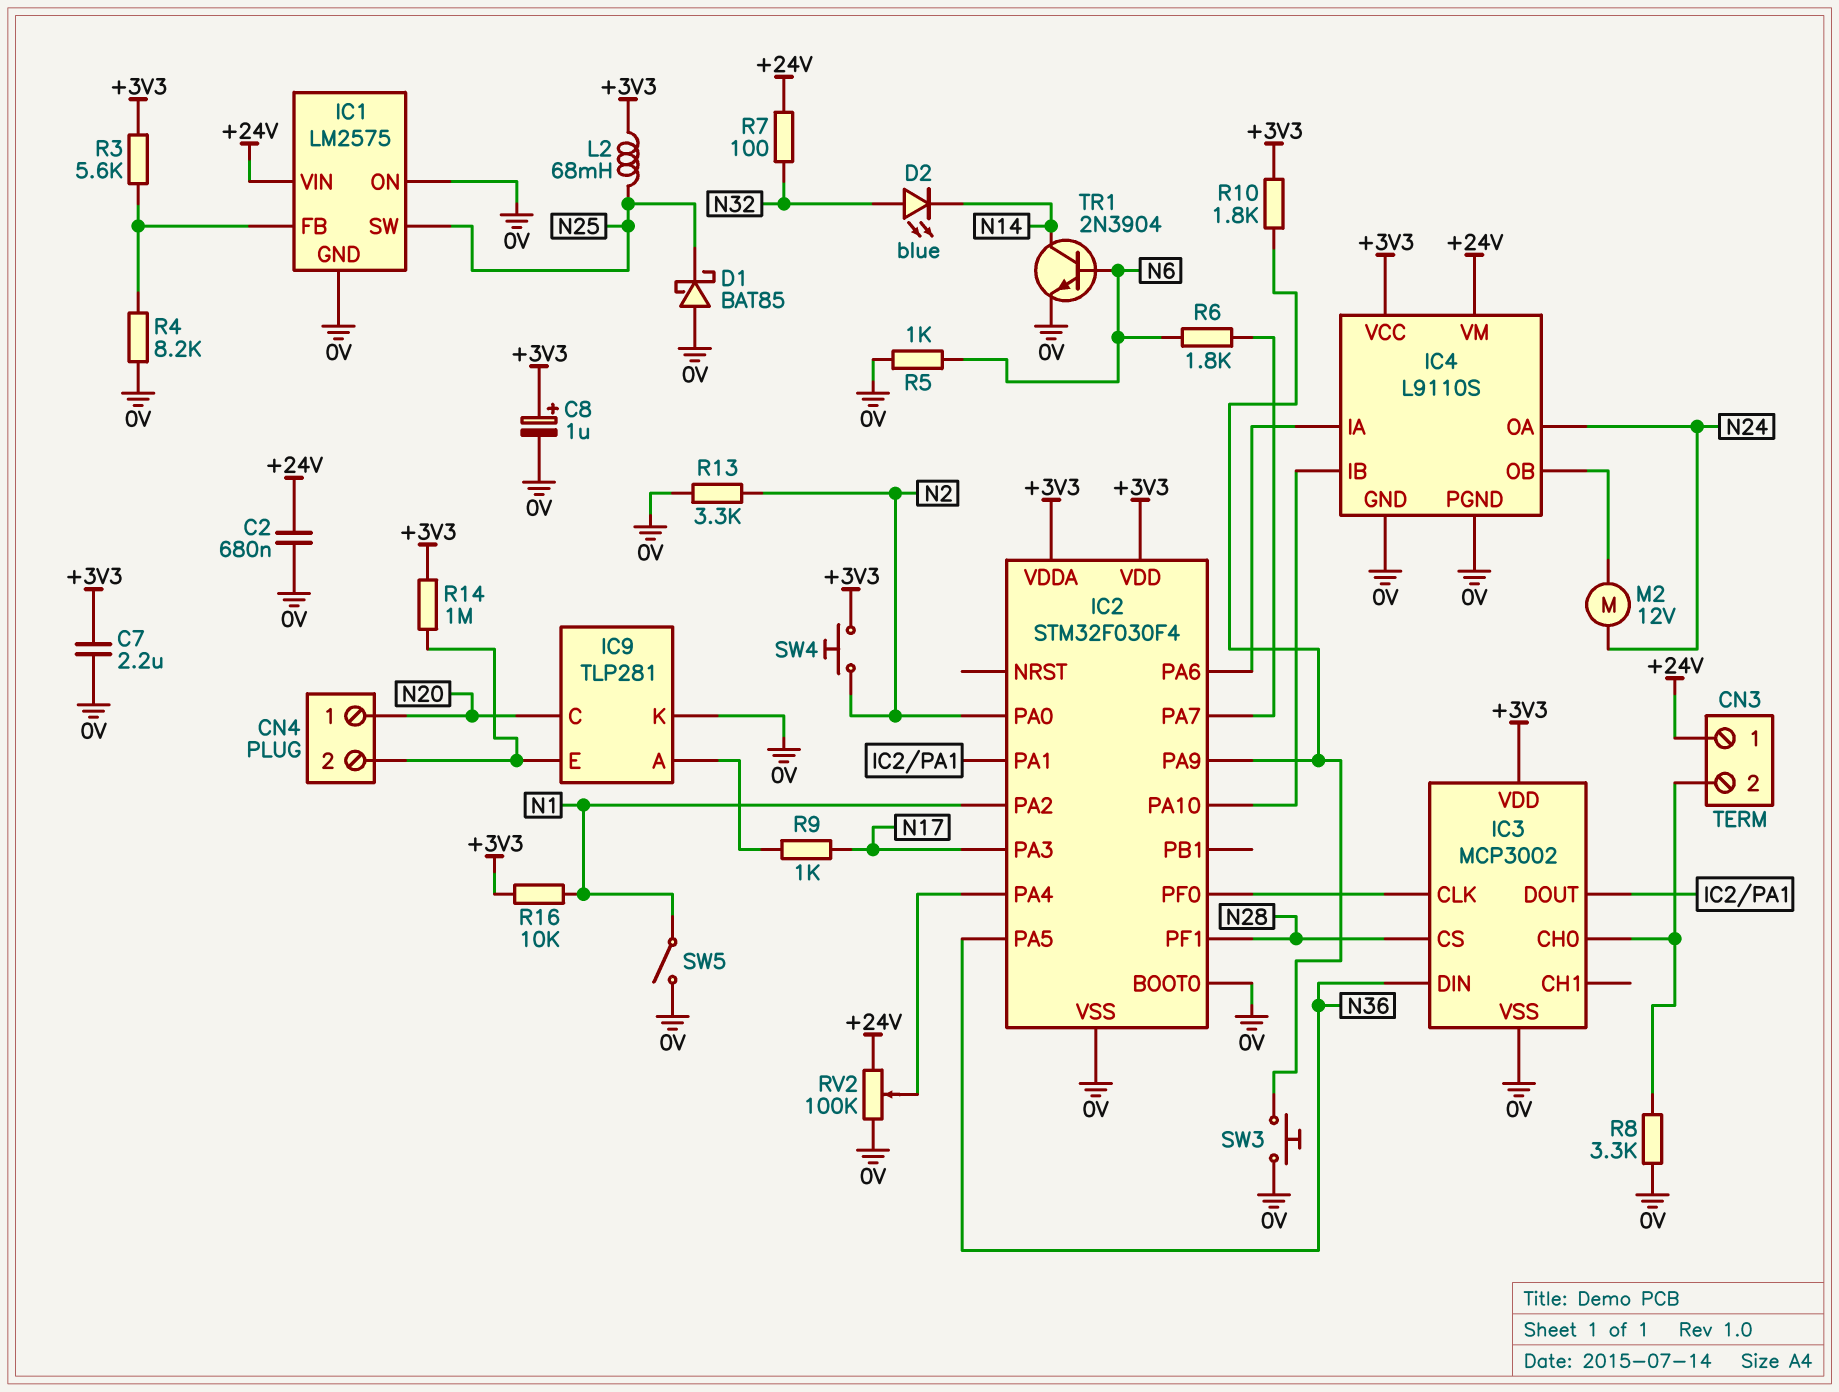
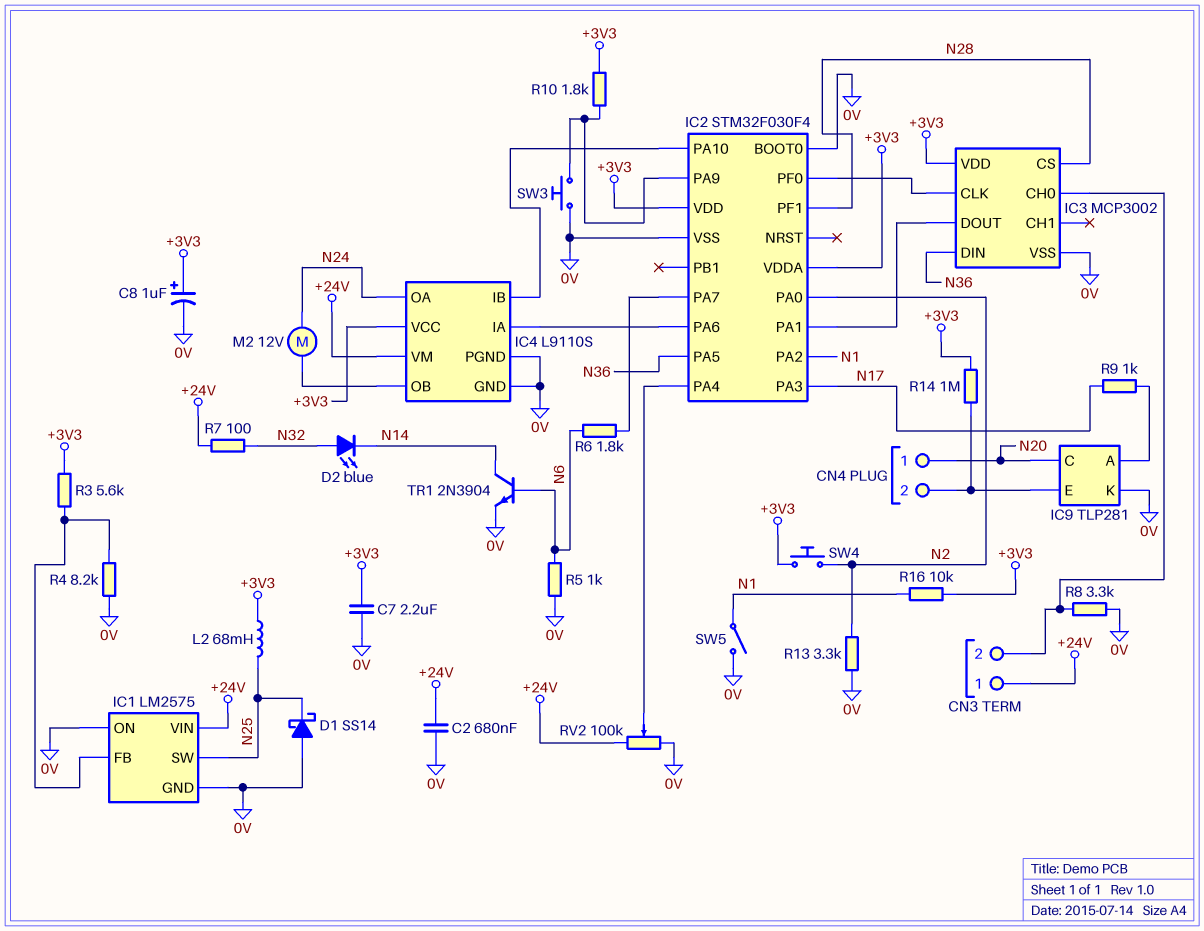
D1: schottky BAT85 (A 0V, K N25) -> schottky SS14 (A 0V, K N25)

